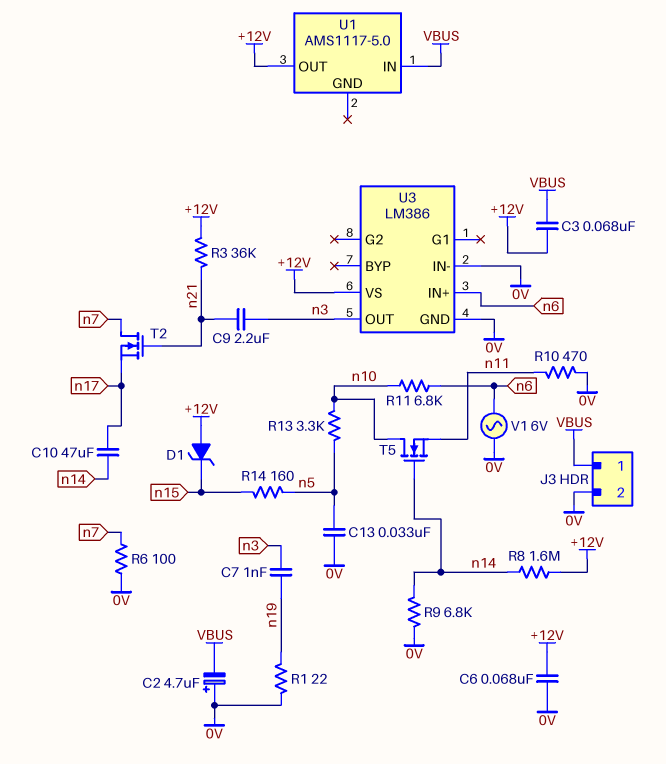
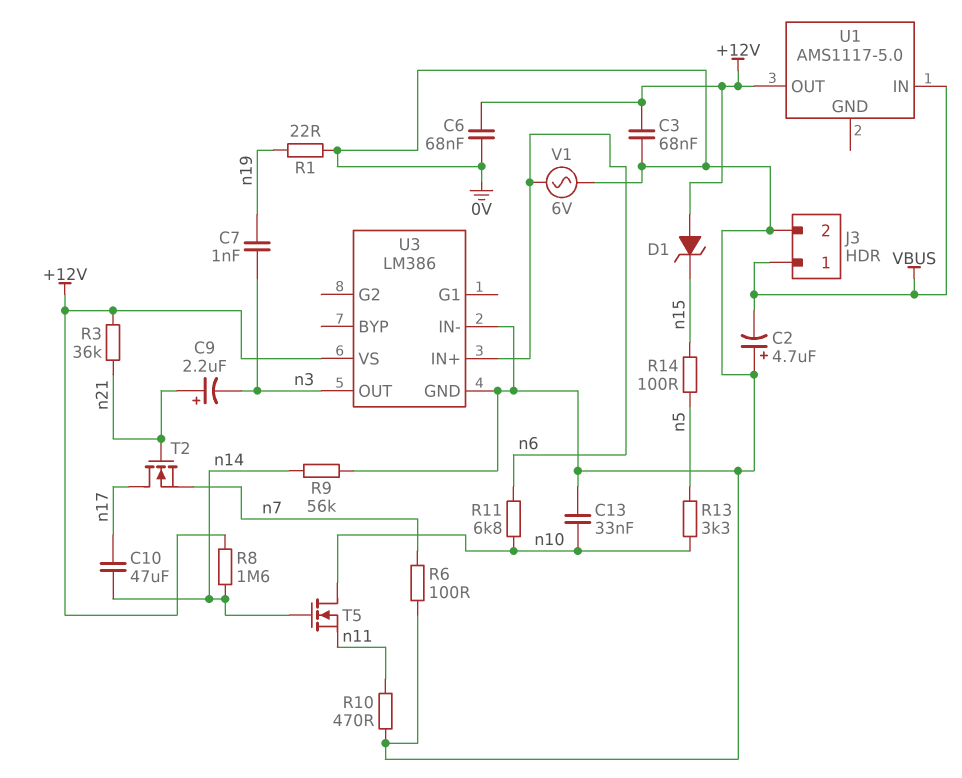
C3: 68nF (+12V, VBUS) -> 68nF (+12V, 0V)
C9: 2.2uF (n3, n21) -> 2.2uF (plus n21, minus n3)
C13: 33nF (0V, n5) -> 33nF (0V, n10)
R9: 6.8k (0V, n14) -> 56k (0V, n14)
R14: 160 (n5, n15) -> 100 (n5, n15)
T2: NMOS (G n21, D n7, S n17) -> NMOS (G n21, D n17, S n7)

